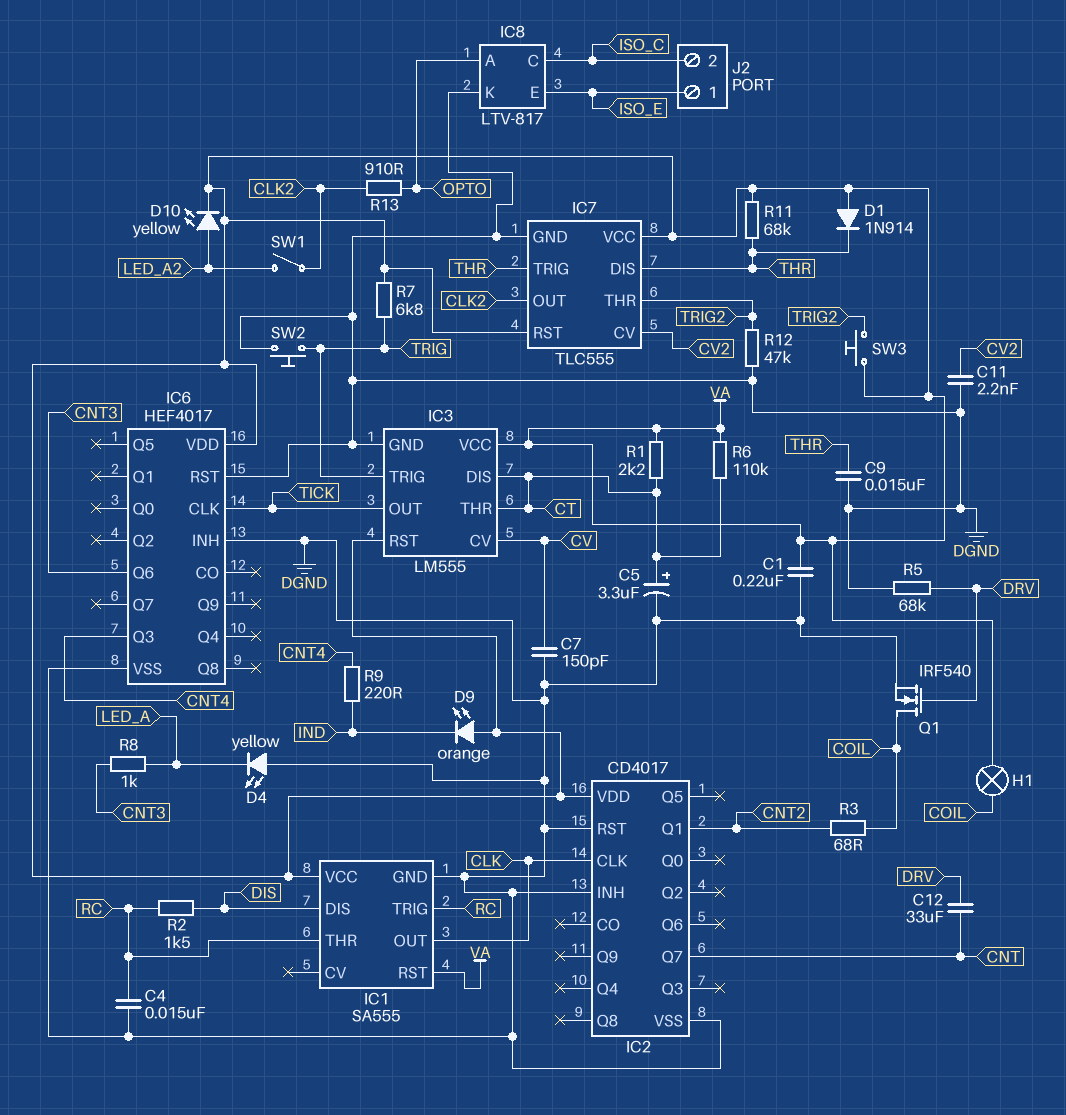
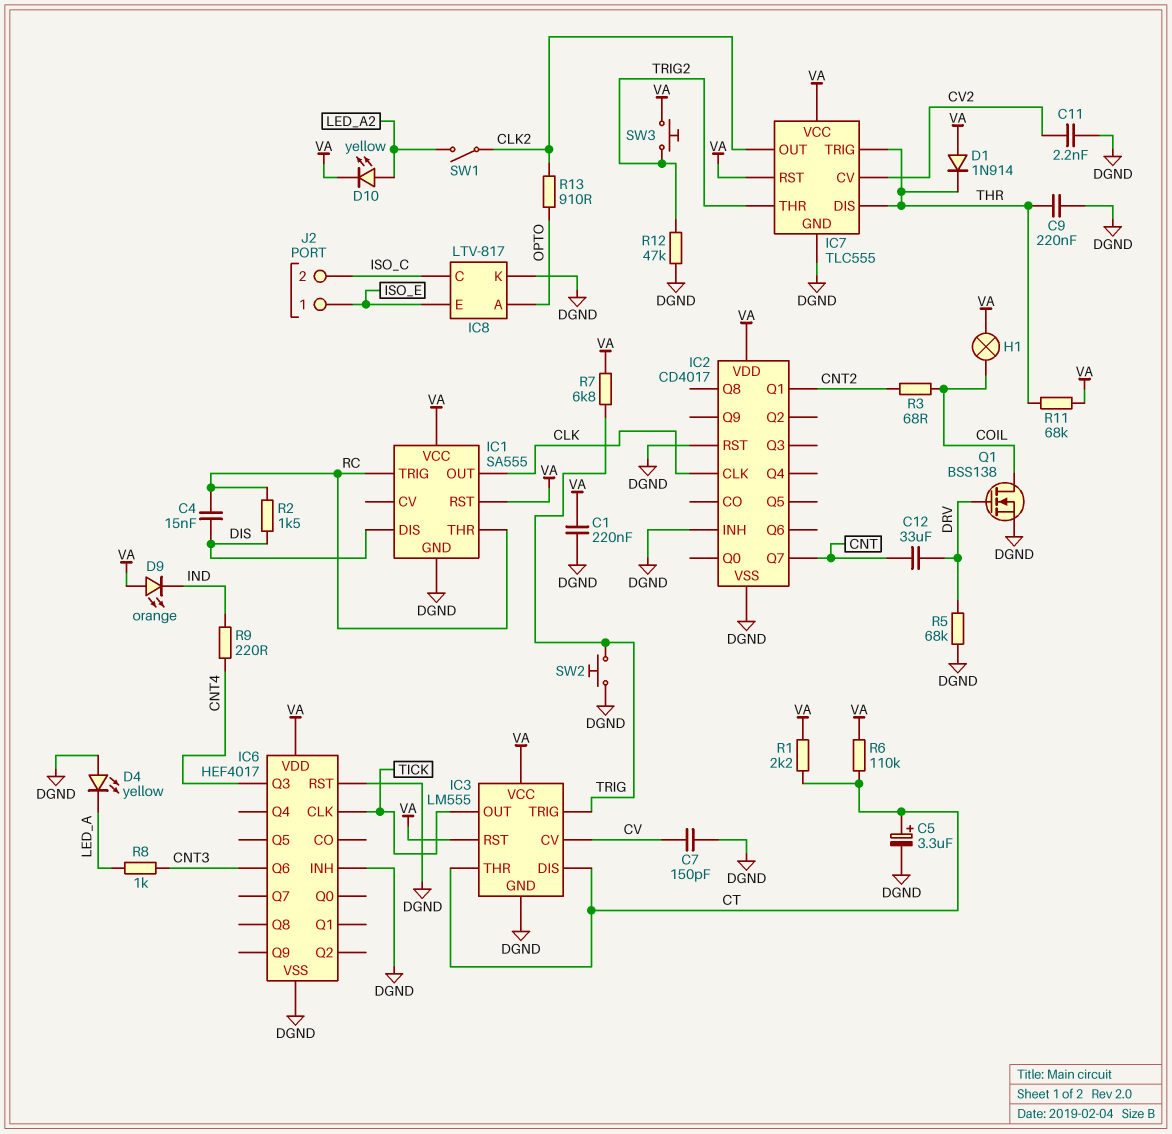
C4: 15nF (DGND, RC) -> 15nF (DIS, RC)
C9: 15nF (DGND, THR) -> 220nF (DGND, THR)
Q1: NMOS IRF540 (G DRV, D COIL, S DGND) -> NMOS BSS138 (G DRV, D COIL, S DGND)

